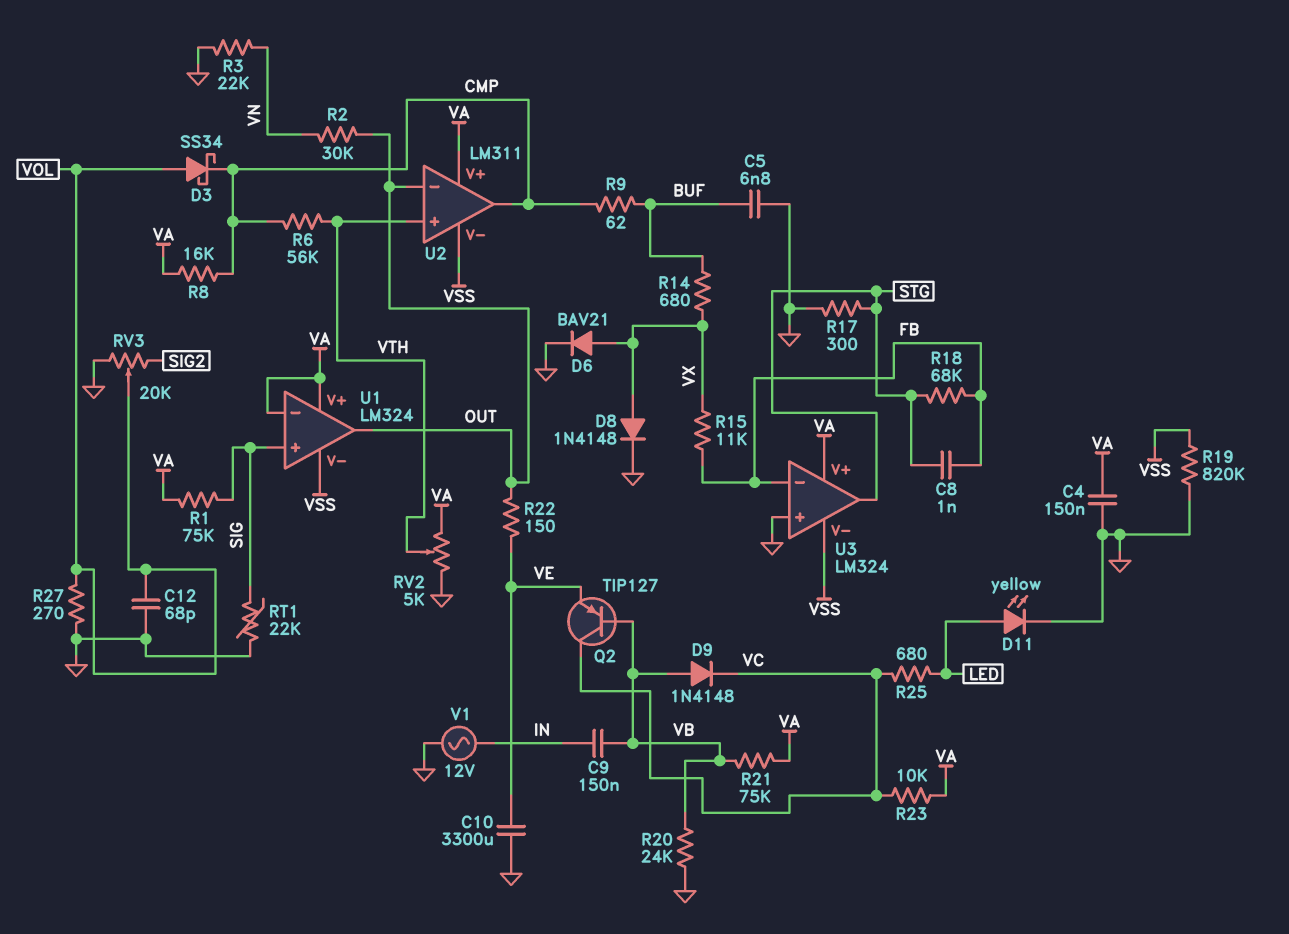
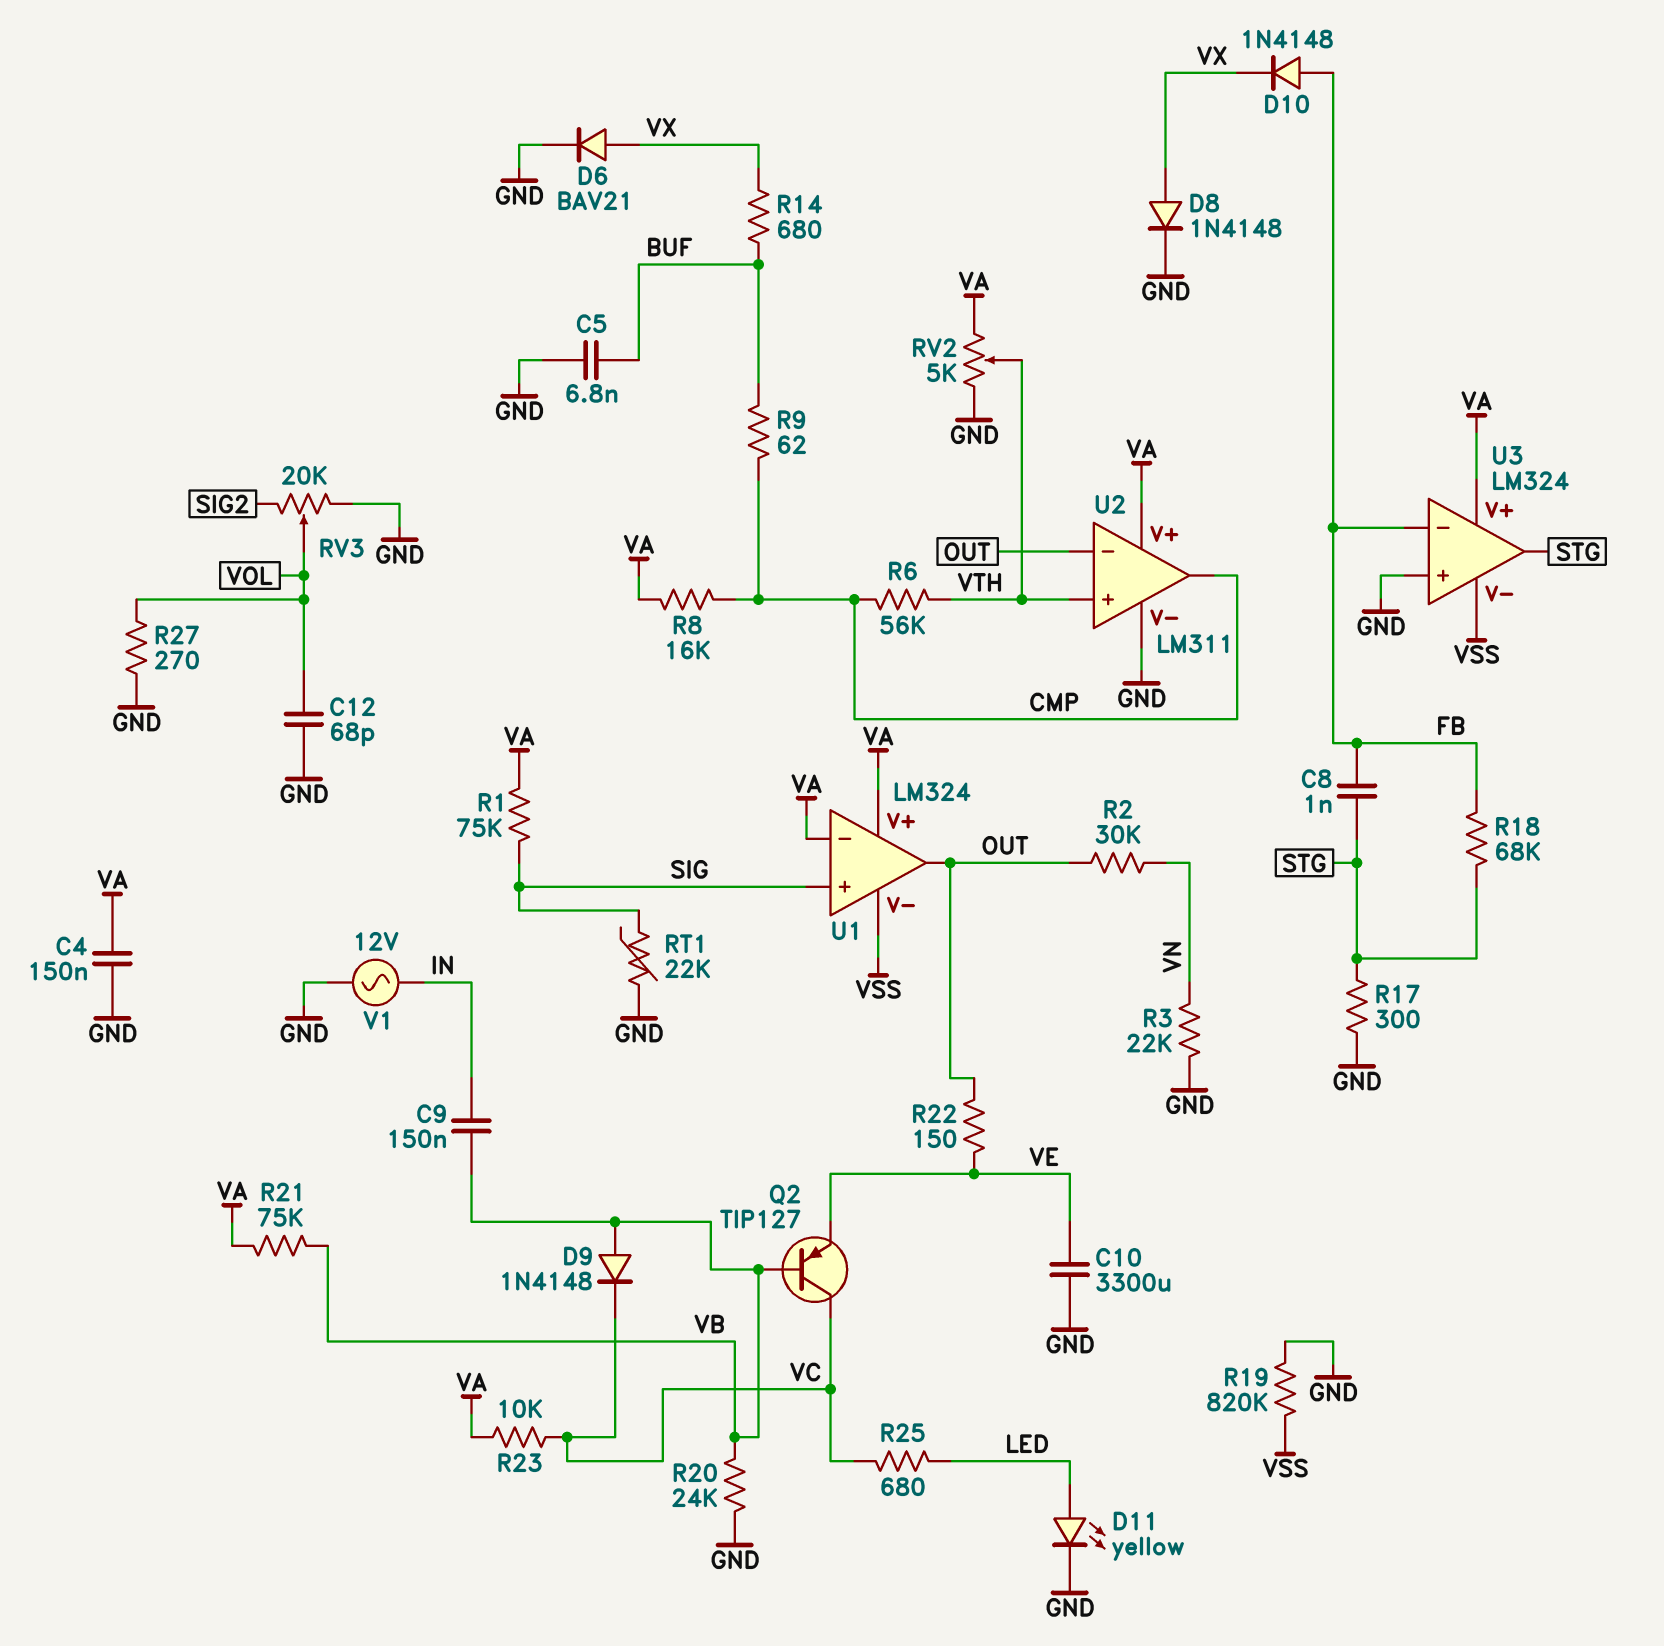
D3: schottky SS34 (A VOL, K CMP) -> none
D10: none -> diode 1N4148 (A FB, K VX)
R15: 11k (FB, VX) -> none
U2 pin V-: VSS -> GND

